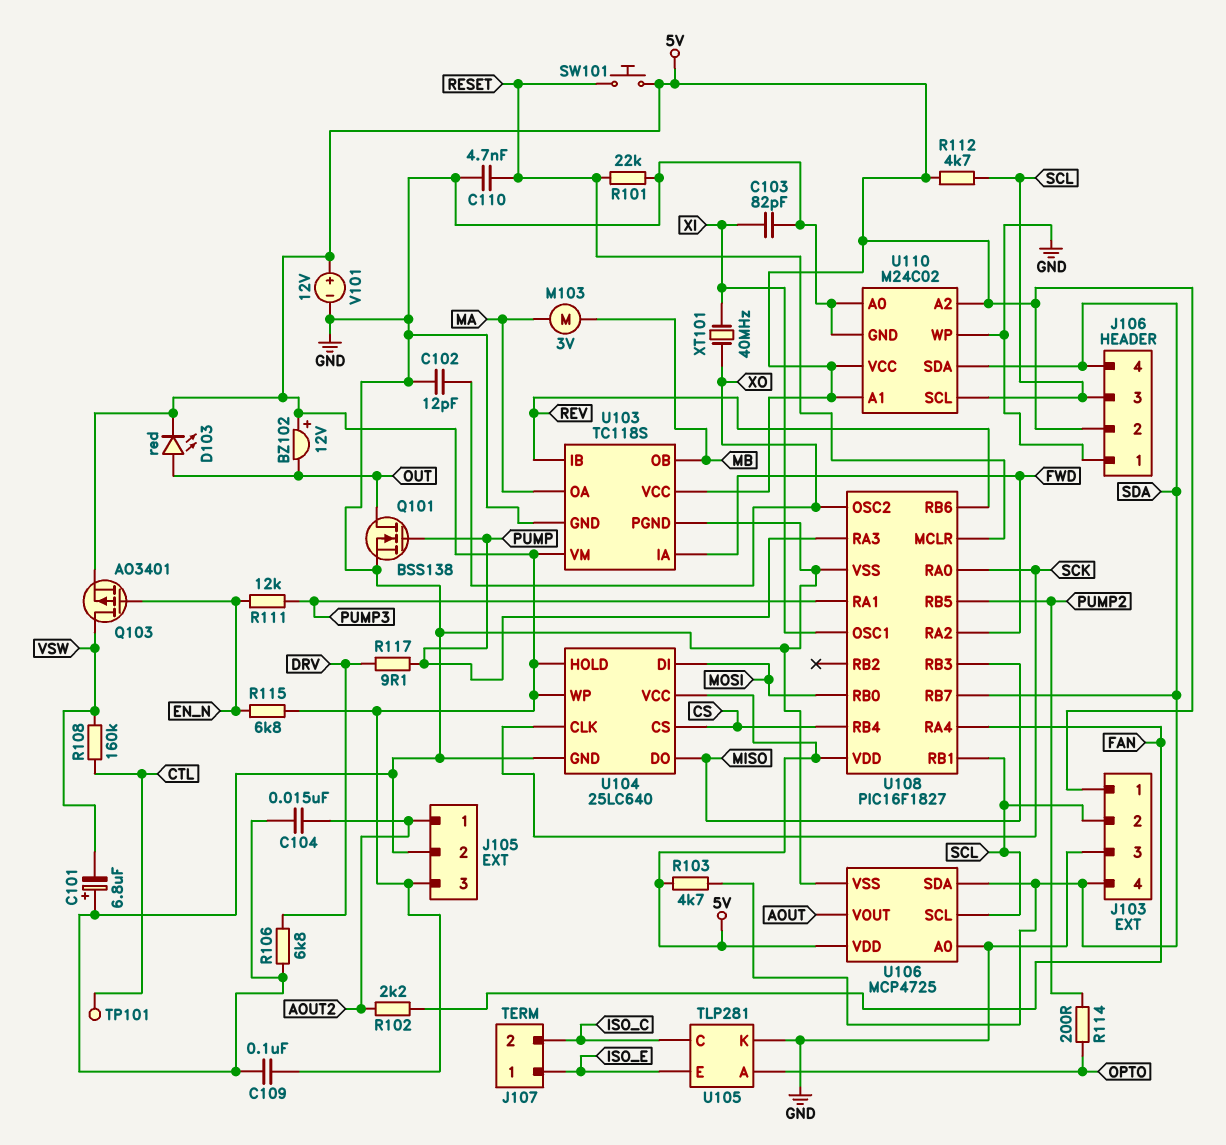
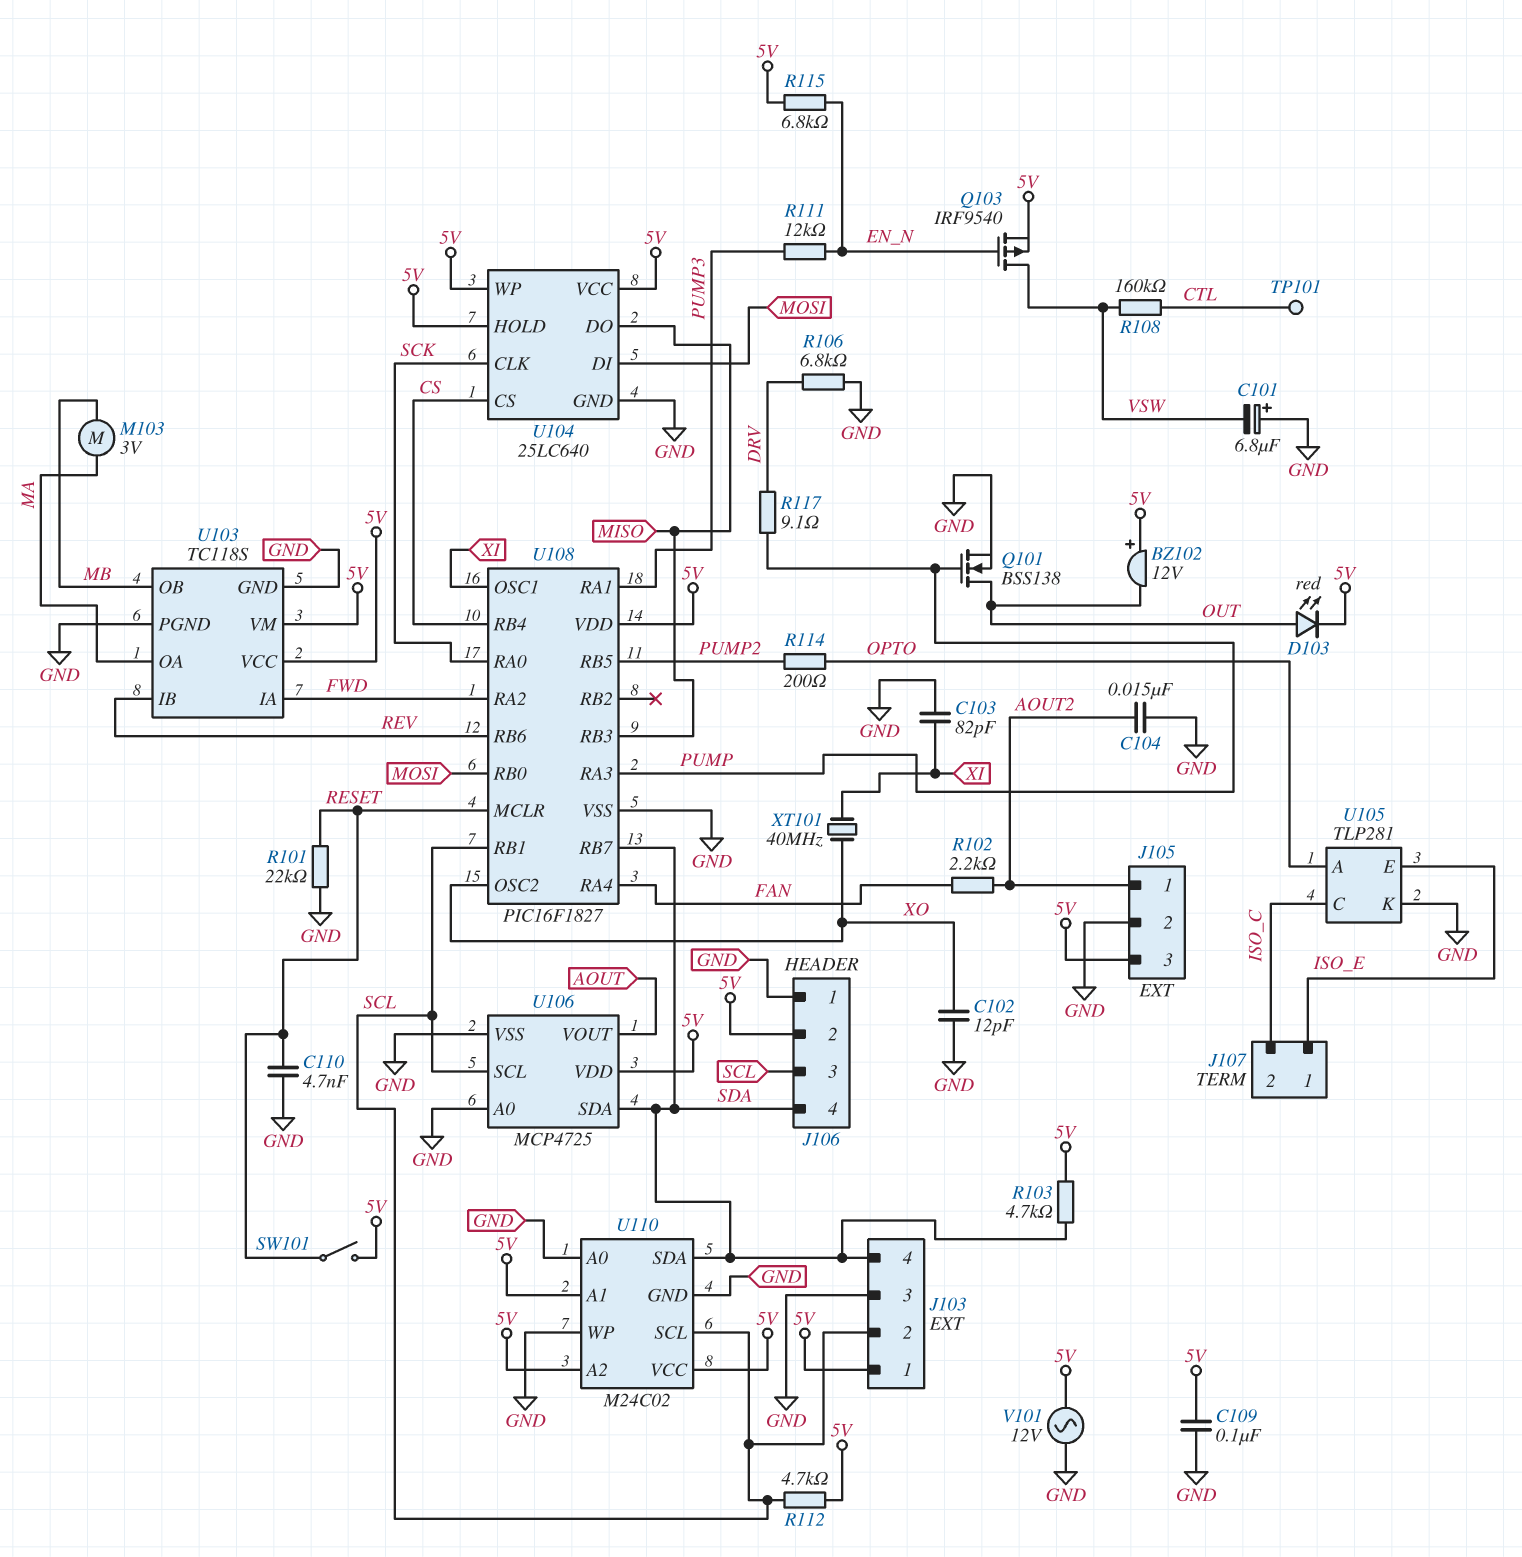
Q103: PMOS AO3401 (G EN_N, D VSW, S 5V) -> PMOS IRF9540 (G EN_N, D VSW, S 5V)
SW101: button (5V, RESET) -> switch (5V, RESET)
V101: 12V (plus 5V, minus GND) -> AC 12V (5V, GND)

